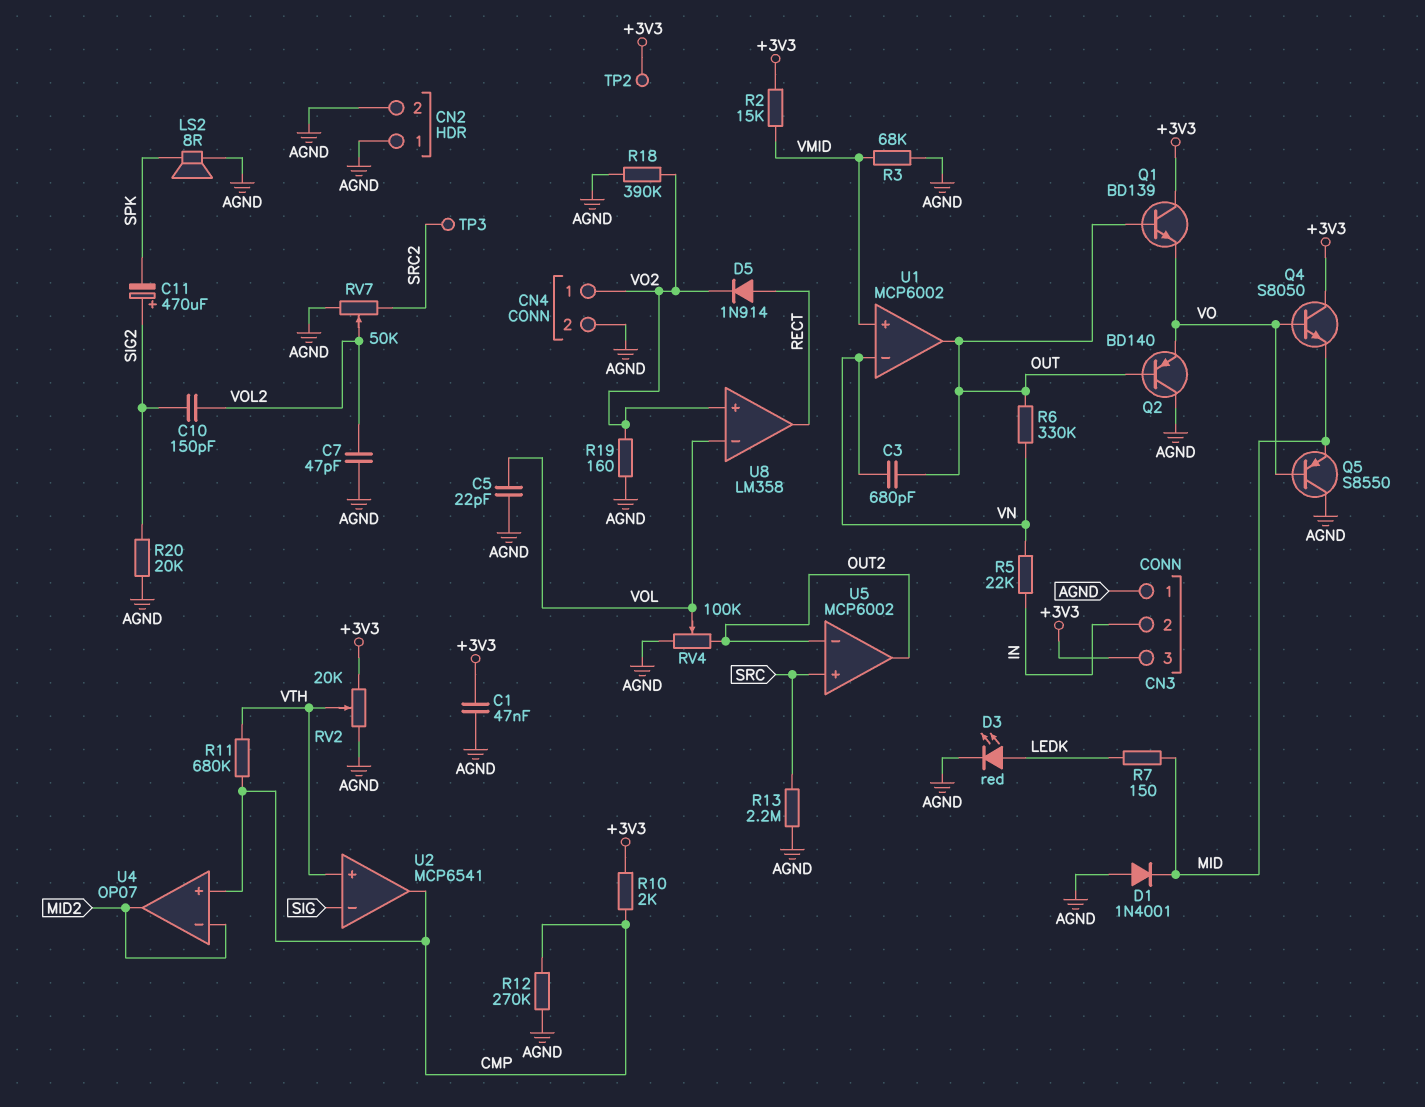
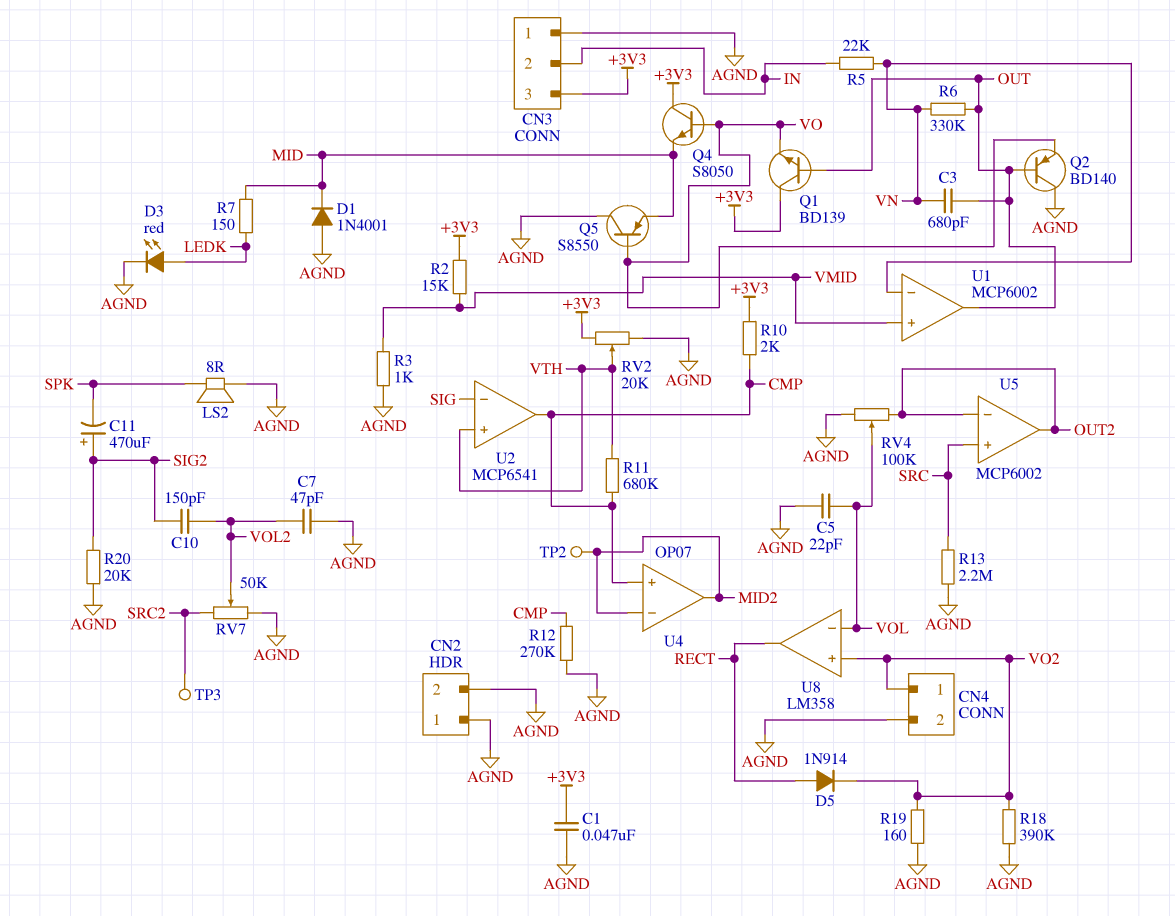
R3: 68k (AGND, VMID) -> 1k (AGND, VMID)
TP2: test point (+3V3) -> test point (MID2)

